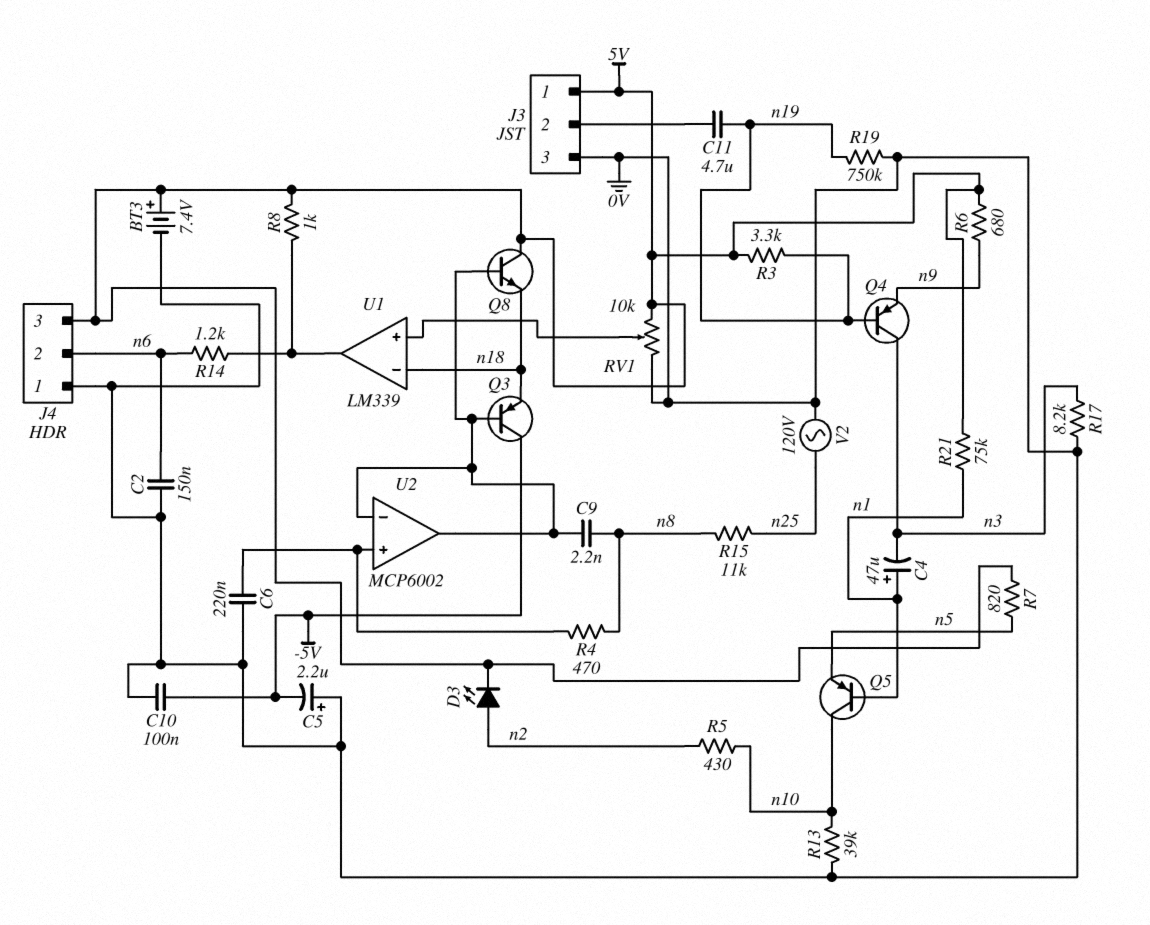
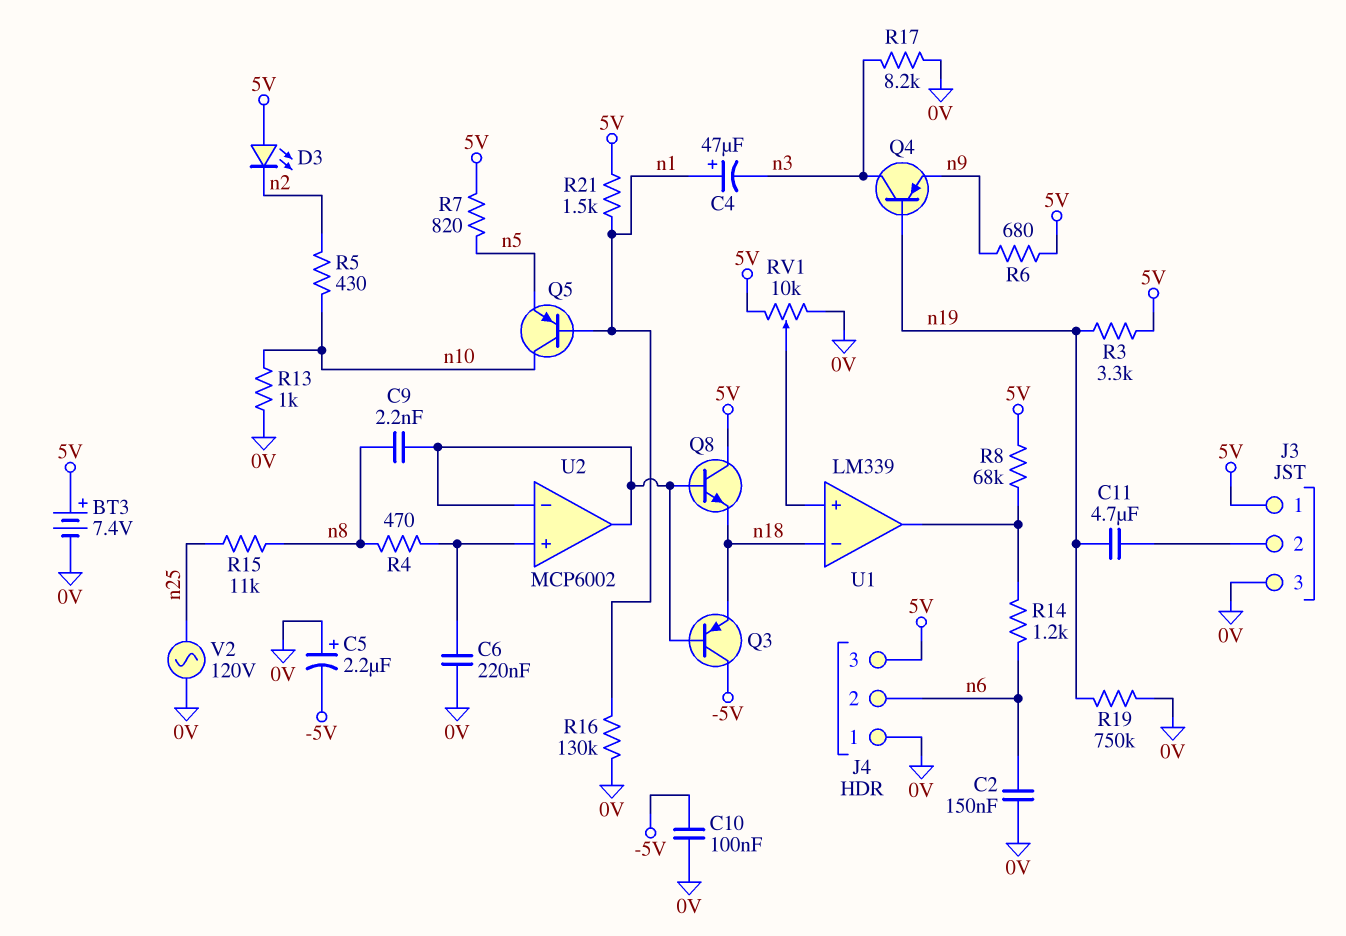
D3: LED (A n2, K 5V) -> LED (A 5V, K n2)
R8: 1k (5V, U1/out) -> 68k (5V, U1/out)
R13: 39k (0V, n10) -> 1k (0V, n10)
R16: none -> 130k (0V, n1)
R21: 75k (5V, n1) -> 1.5k (5V, n1)

